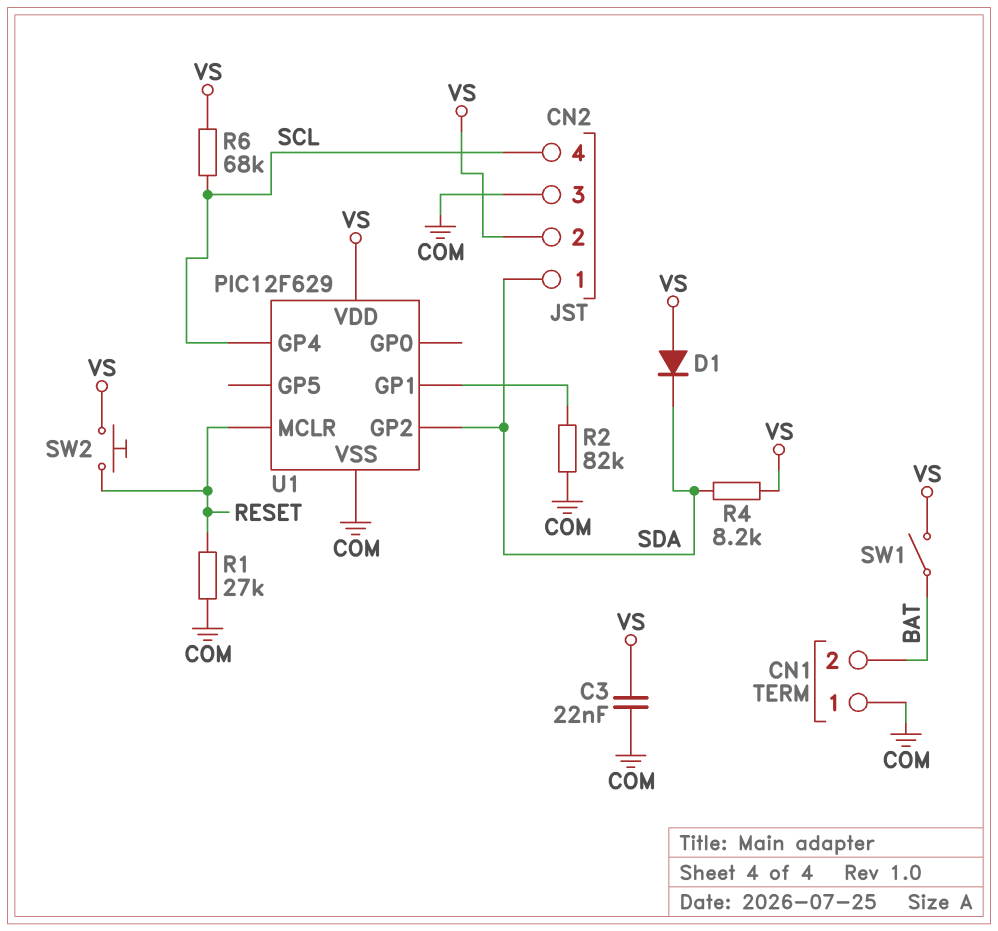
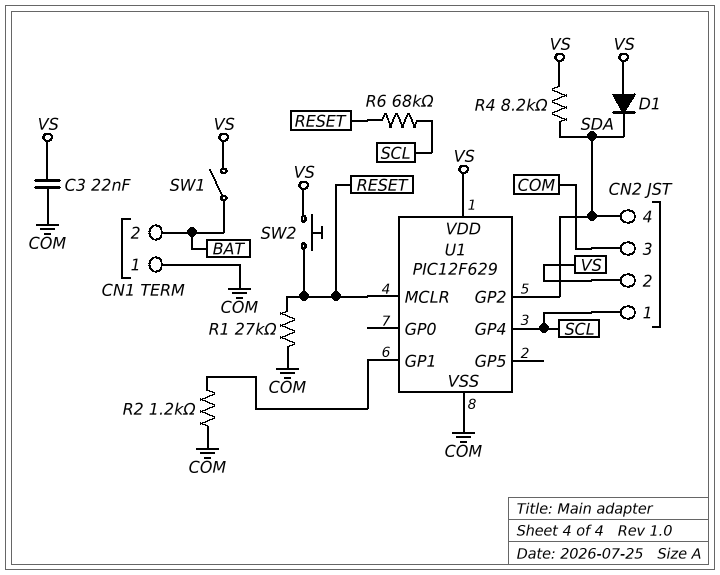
CN2 pin 1: SDA -> SCL
CN2 pin 4: SCL -> SDA
R2: 82k (COM, U1/GP1) -> 1.2k (COM, U1/GP1)
R6: 68k (SCL, VS) -> 68k (RESET, SCL)

